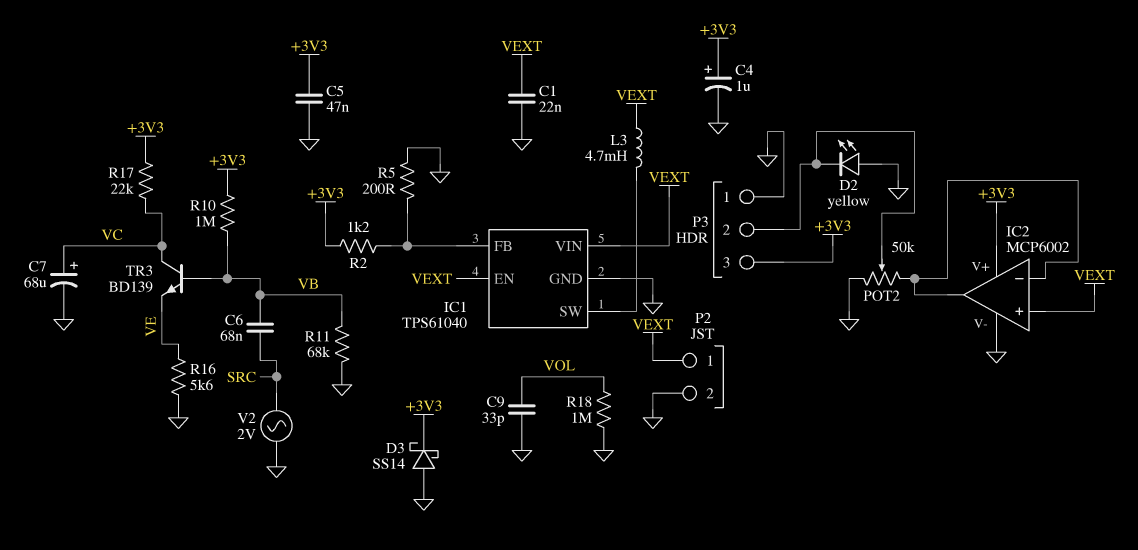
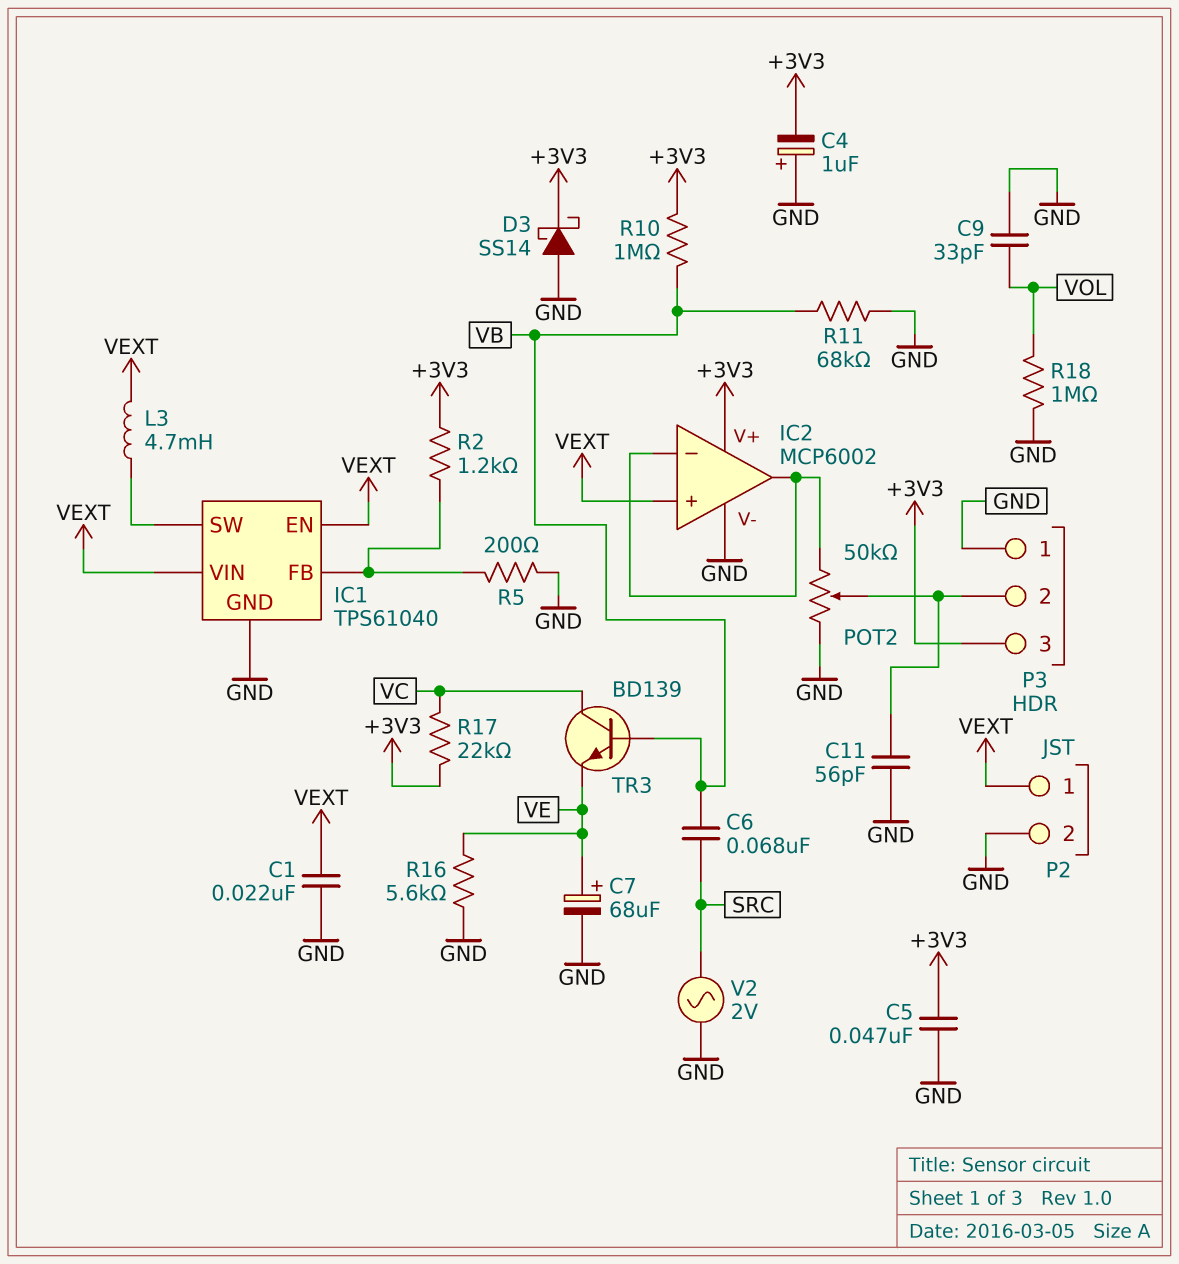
C4: 1uF (plus +3V3, minus GND) -> 1uF (plus GND, minus +3V3)
C7: 68uF (plus VC, minus GND) -> 68uF (plus VE, minus GND)
C11: none -> 56pF (GND, P3/2)
D2: LED yellow (A GND, K P3/2) -> none

